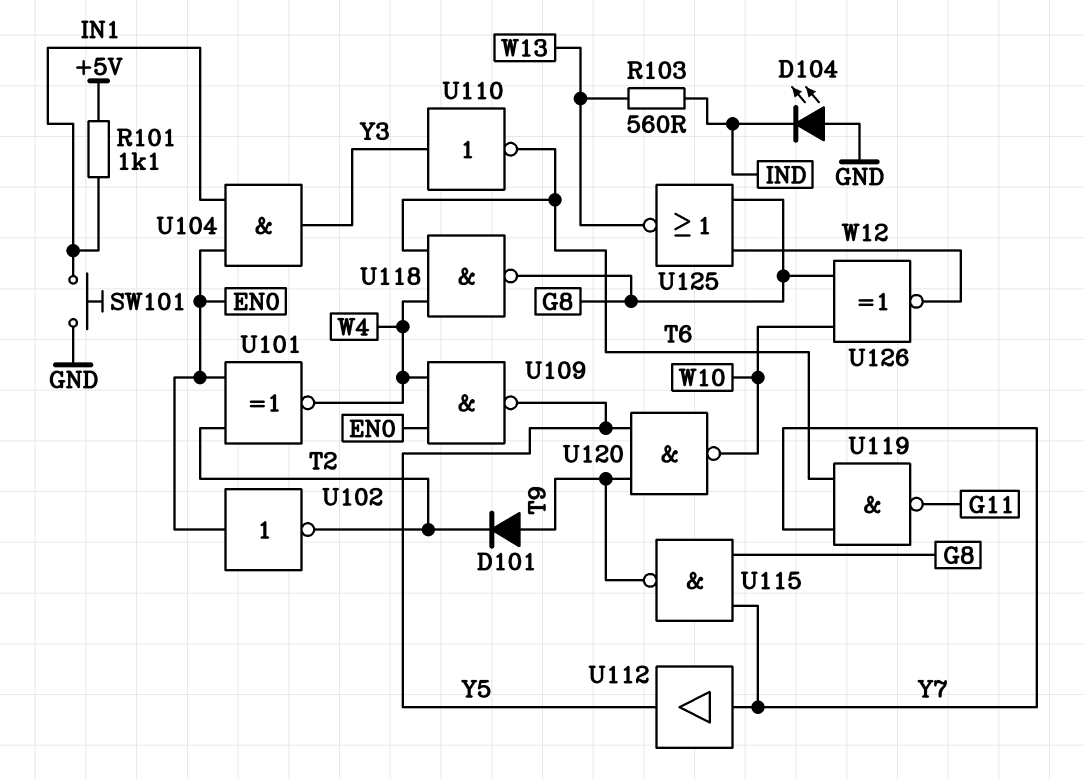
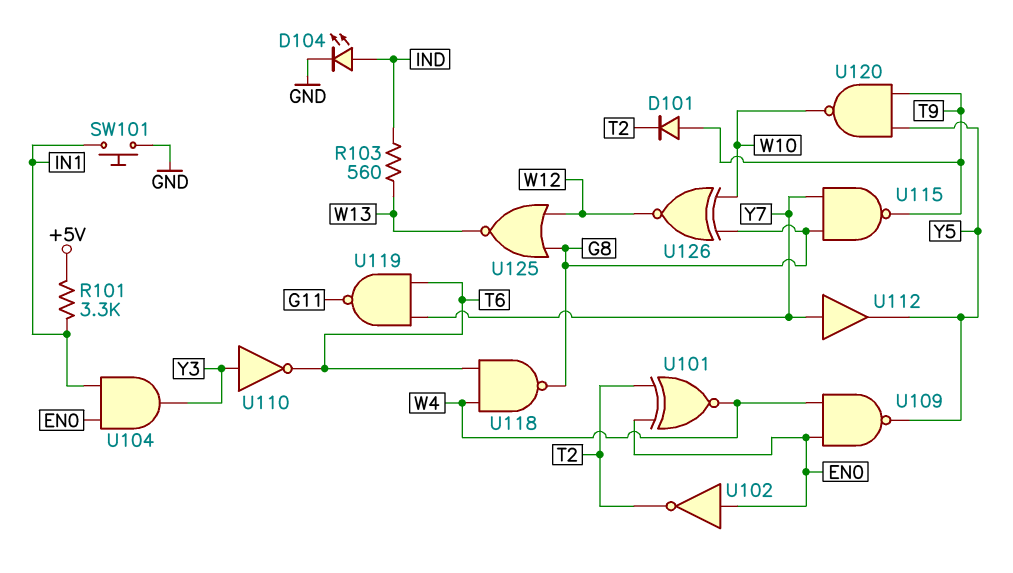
D104: LED (A GND, K IND) -> LED (A IND, K GND)
R101: 1.1k (+5V, IN1) -> 3.3k (+5V, IN1)

